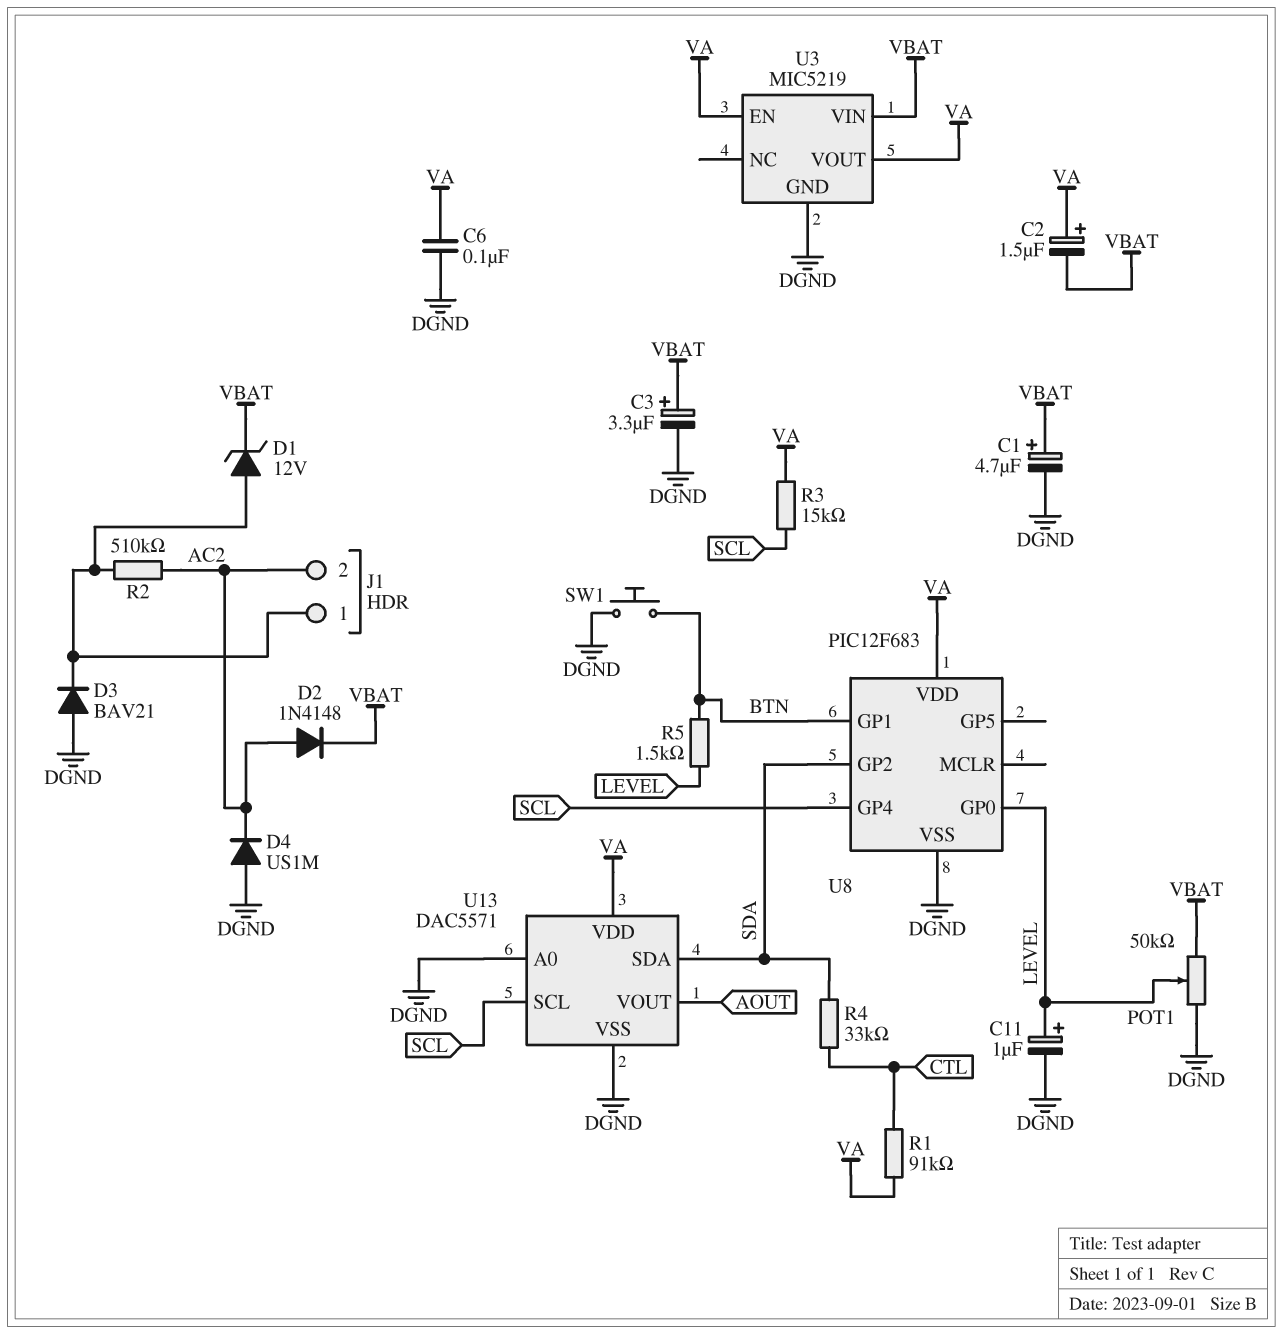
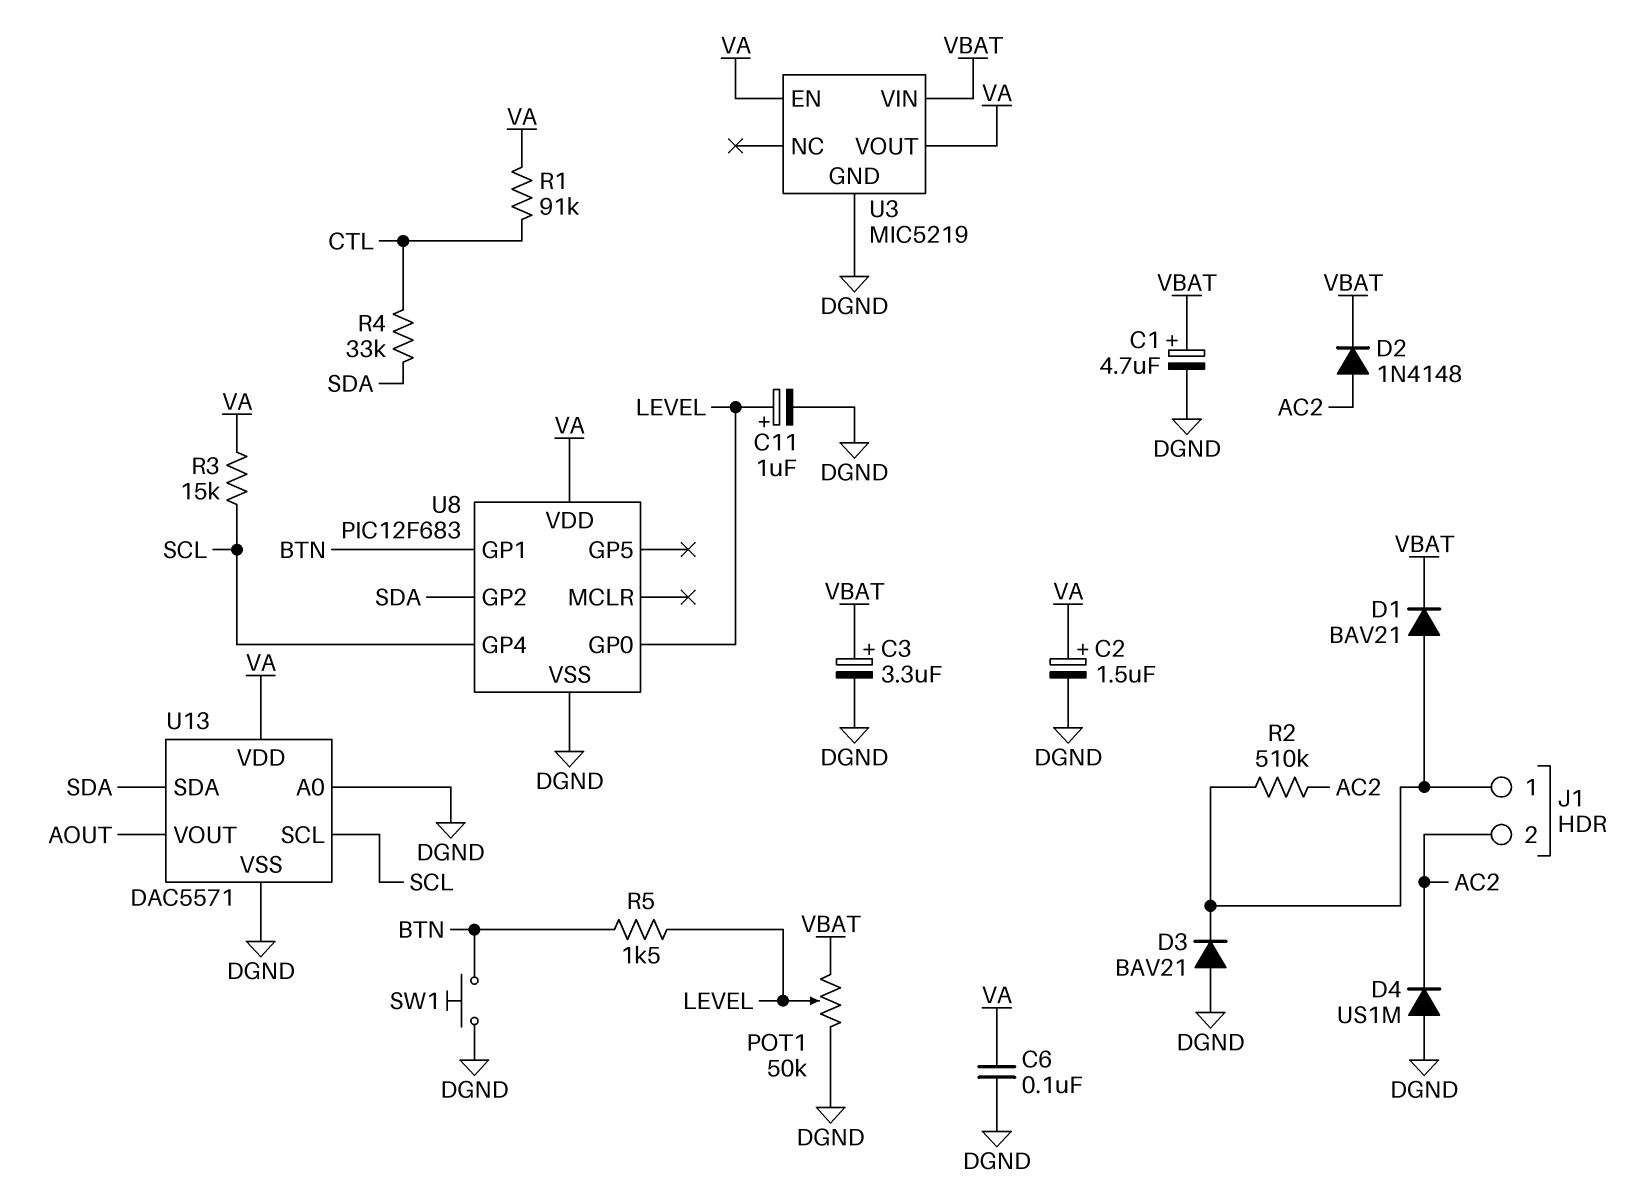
C2: 1.5uF (plus VA, minus VBAT) -> 1.5uF (plus VA, minus DGND)
D1: zener 12V (A J1/1, K VBAT) -> diode BAV21 (A J1/1, K VBAT)

